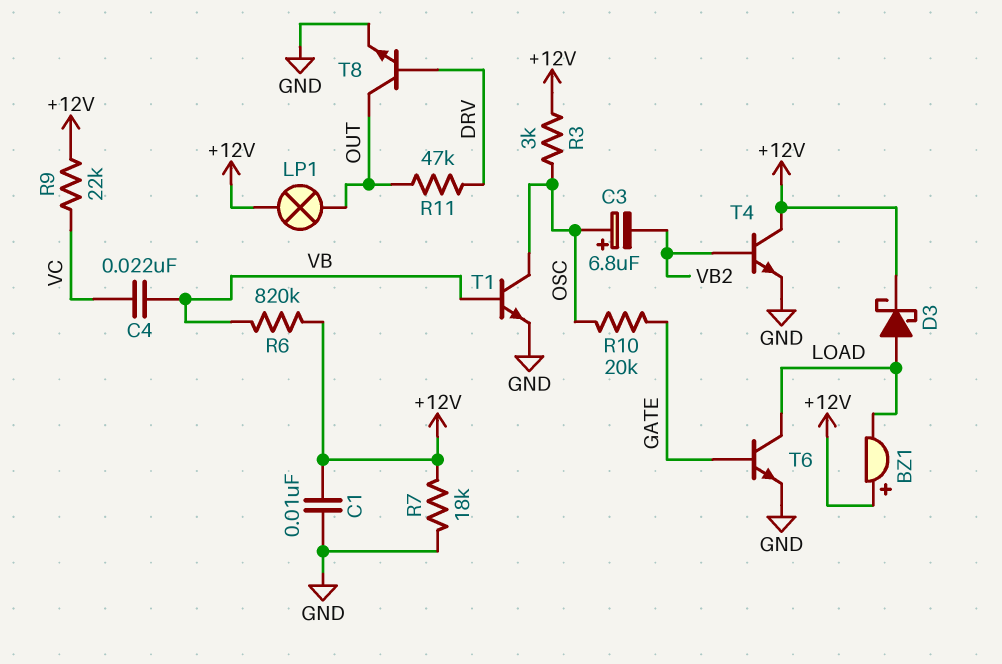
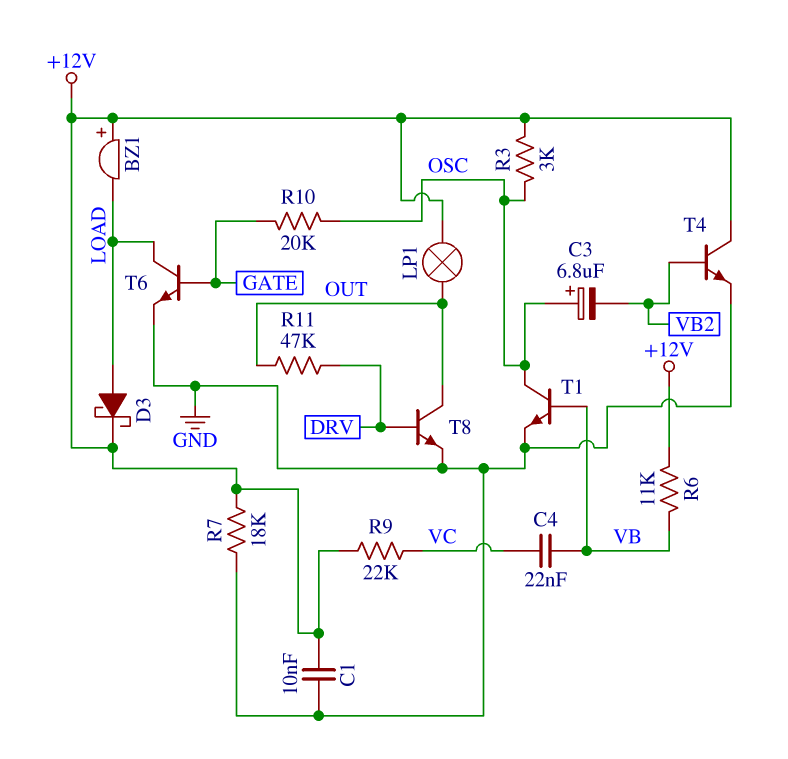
R6: 820k (+12V, VB) -> 11k (+12V, VB)

